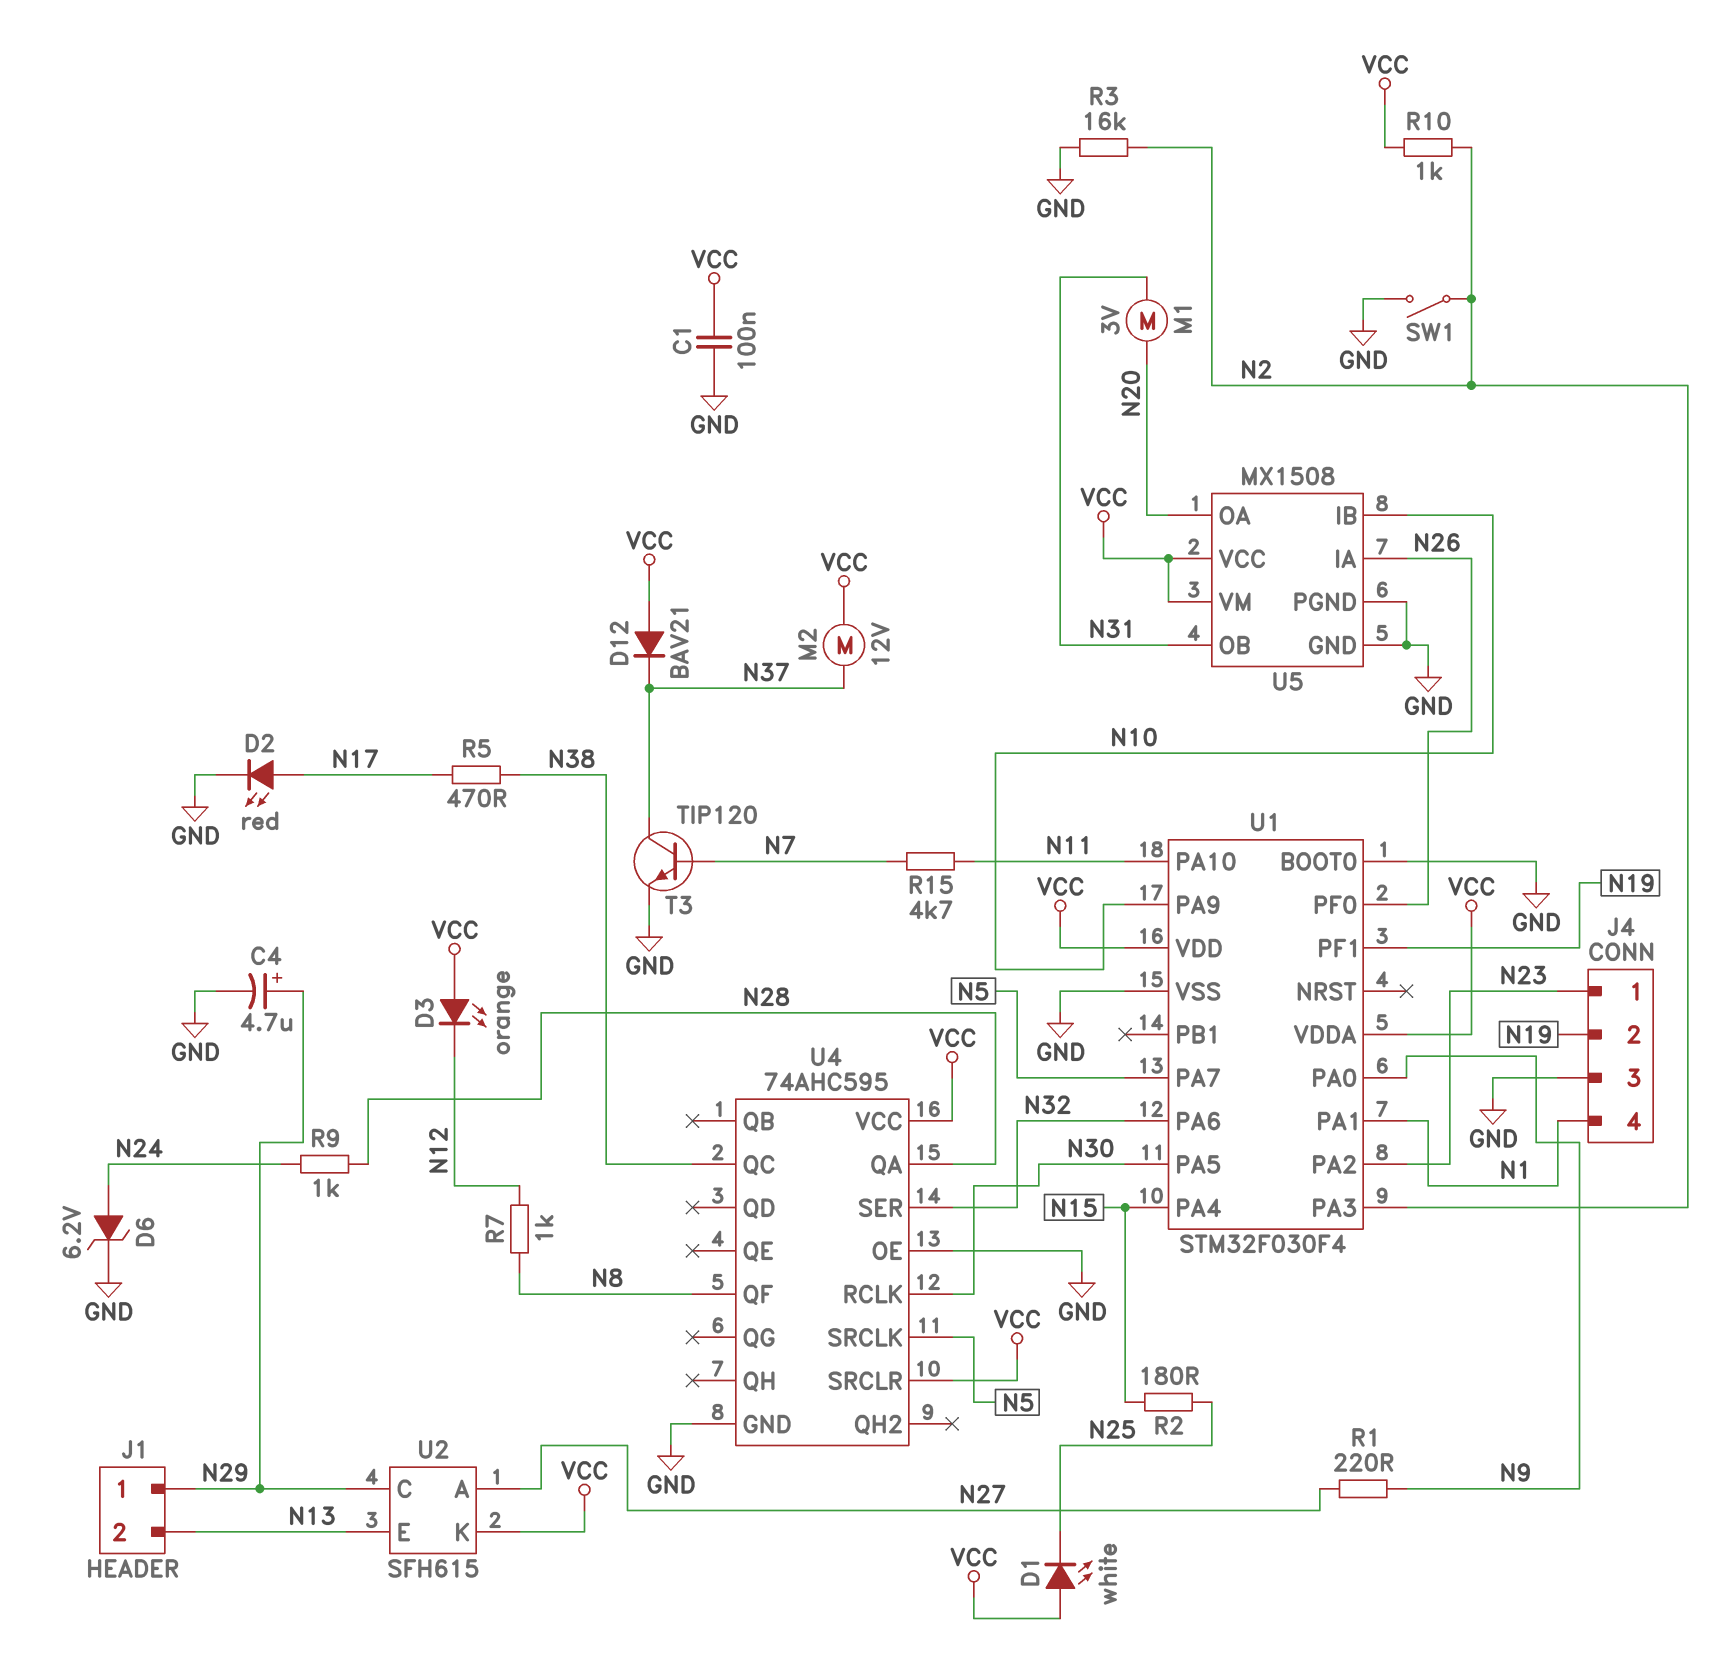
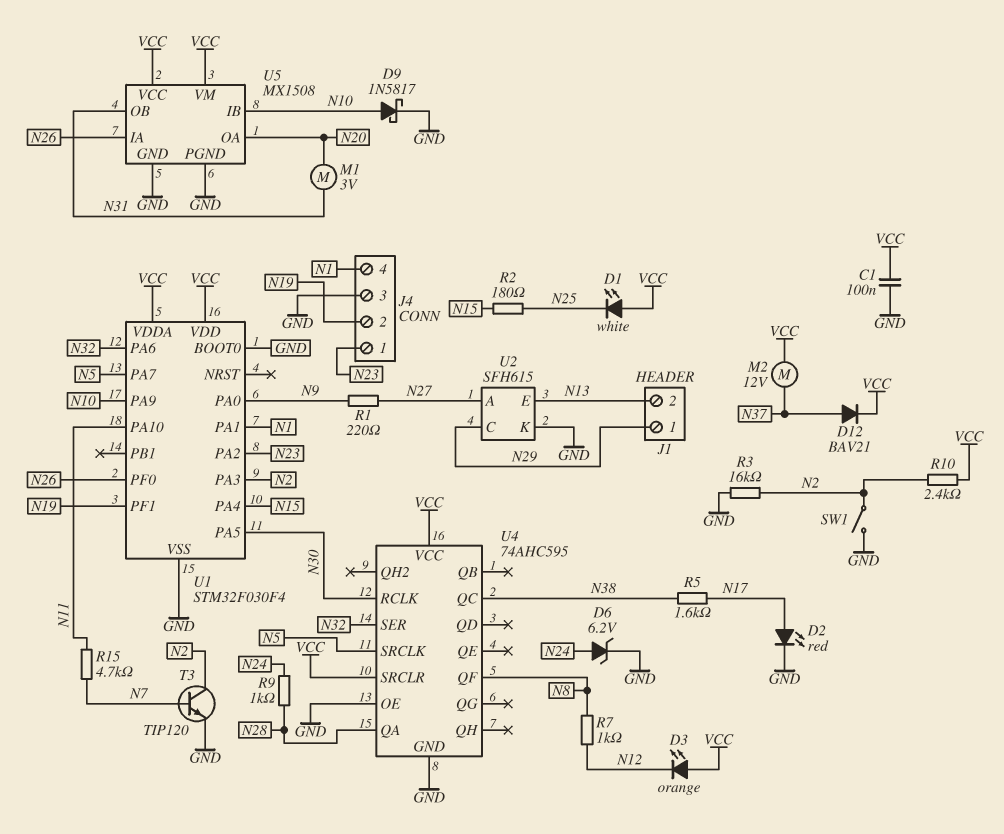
C4: 4.7uF (plus N29, minus GND) -> none
D9: none -> schottky 1N5817 (A N10, K GND)
D12: diode BAV21 (A VCC, K N37) -> diode BAV21 (A N37, K VCC)
R5: 470 (N17, N38) -> 1.6k (N17, N38)
R10: 1k (N2, VCC) -> 2.4k (N2, VCC)
T3: NPN TIP120 (B N7, C N37, E GND) -> NPN TIP120 (B N7, C N2, E GND)
U2 pin K: VCC -> GND

